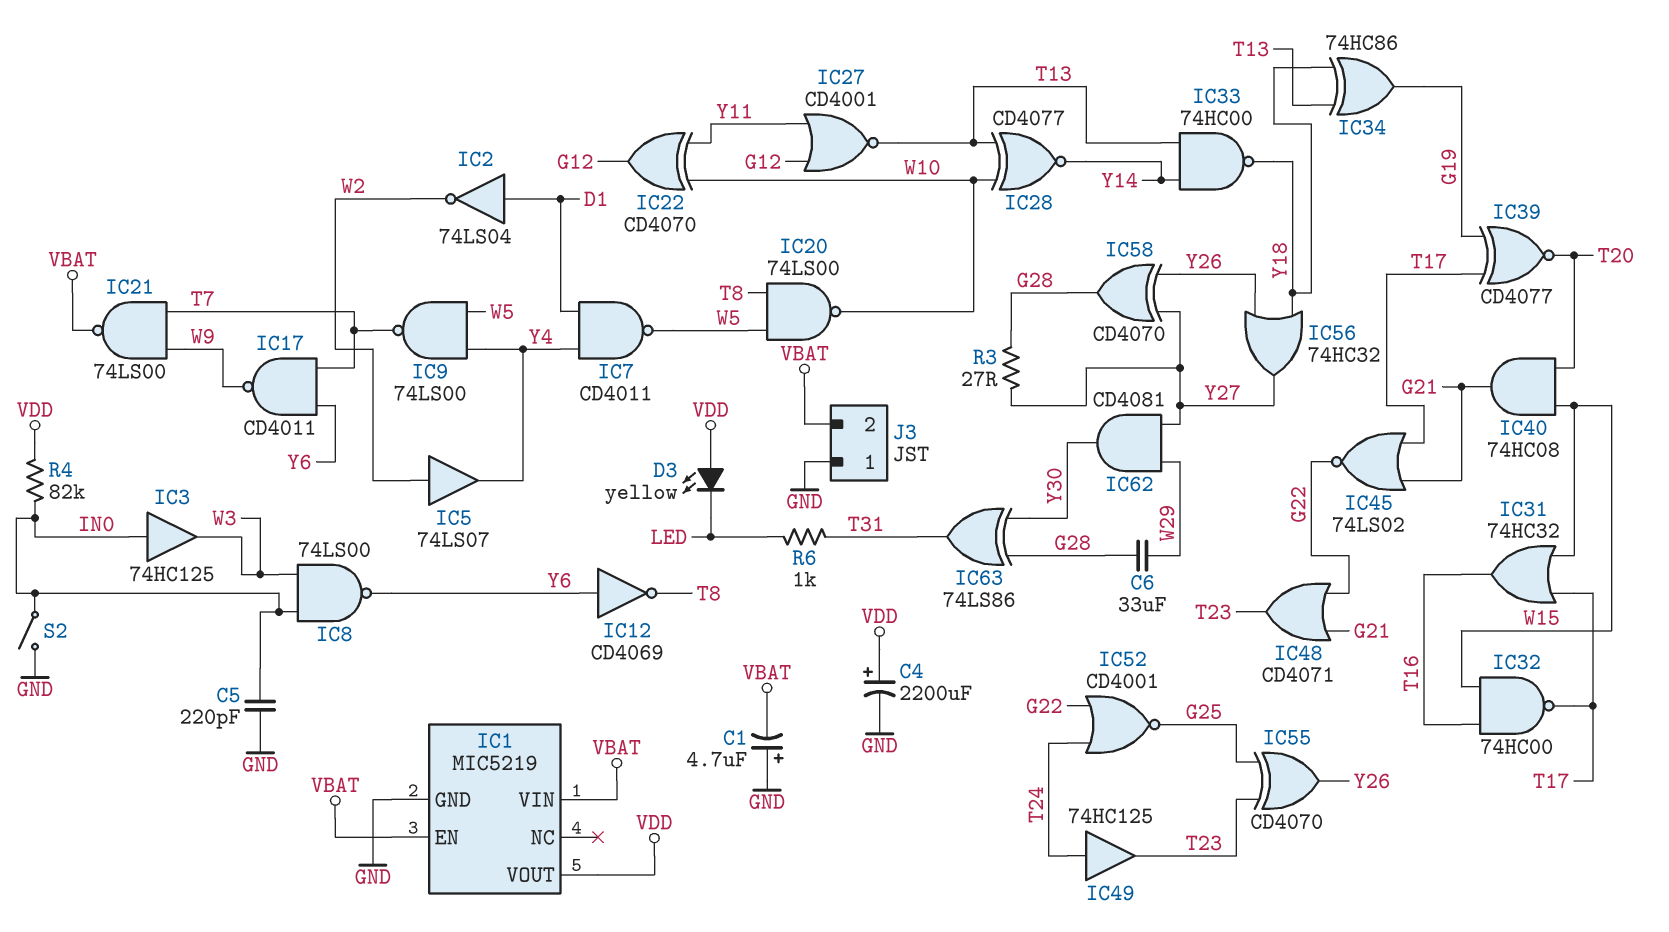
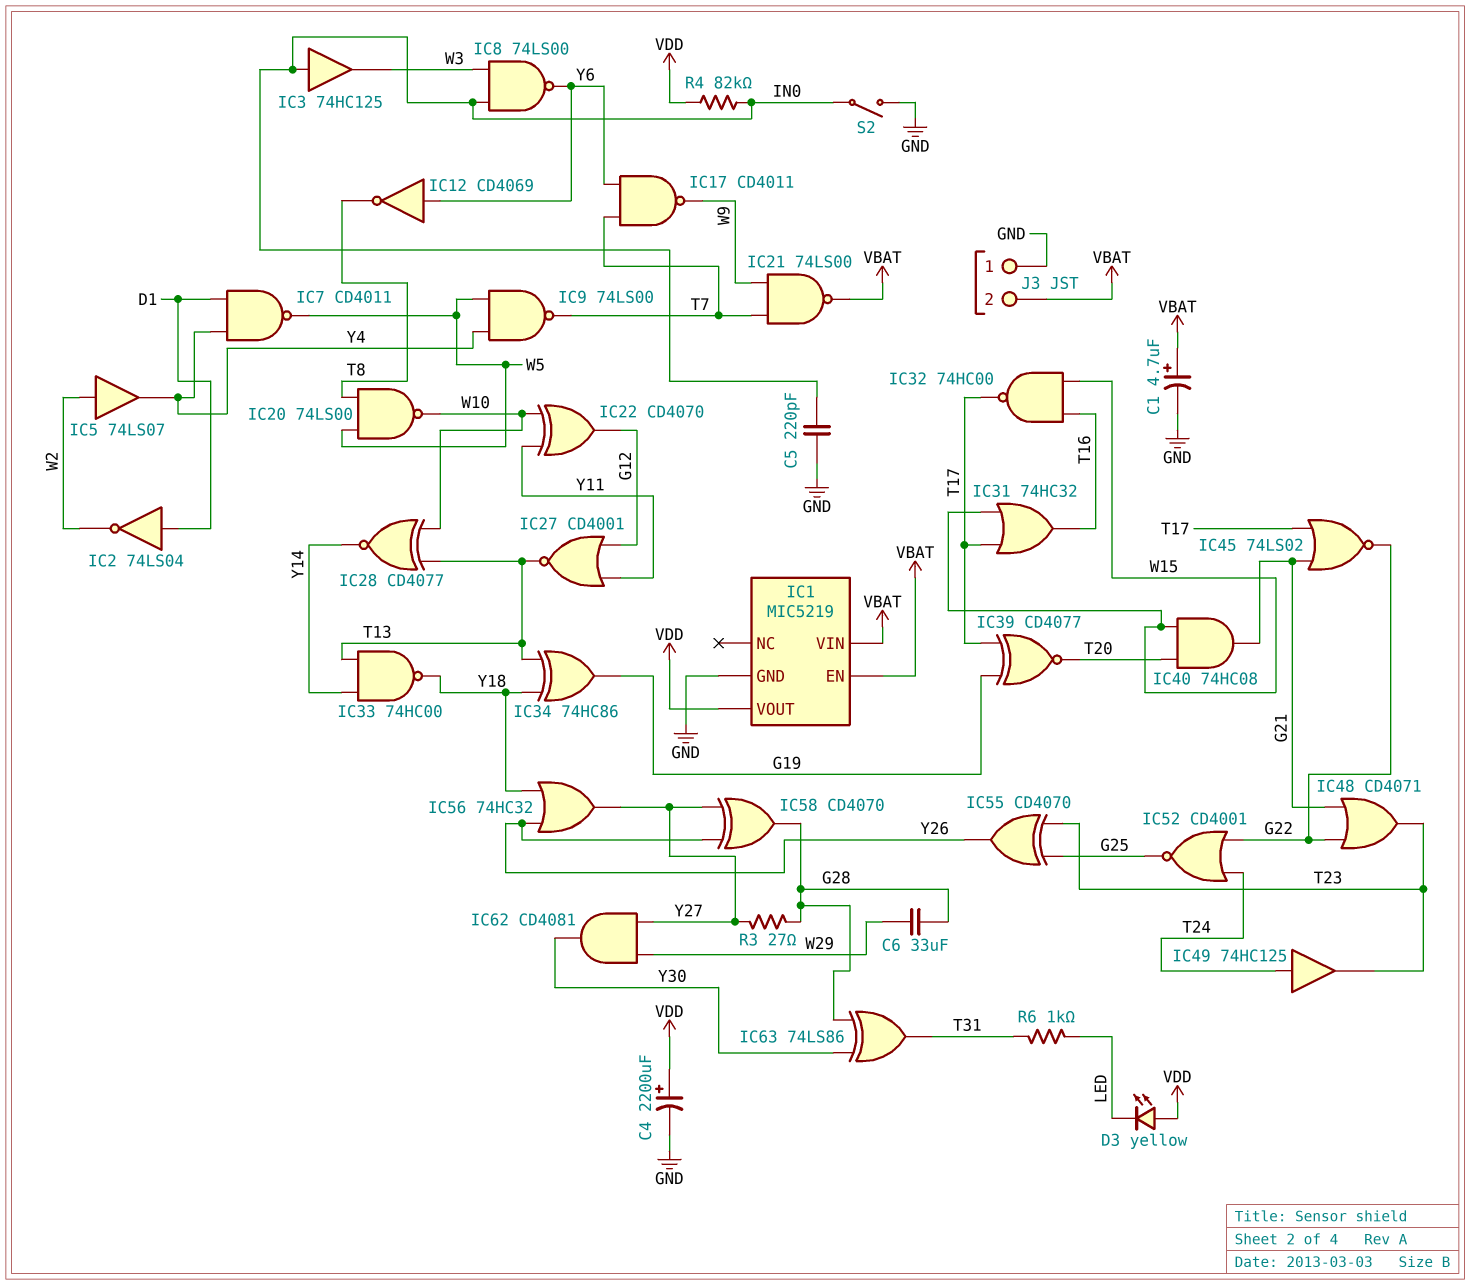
C1: 4.7uF (plus GND, minus VBAT) -> 4.7uF (plus VBAT, minus GND)

